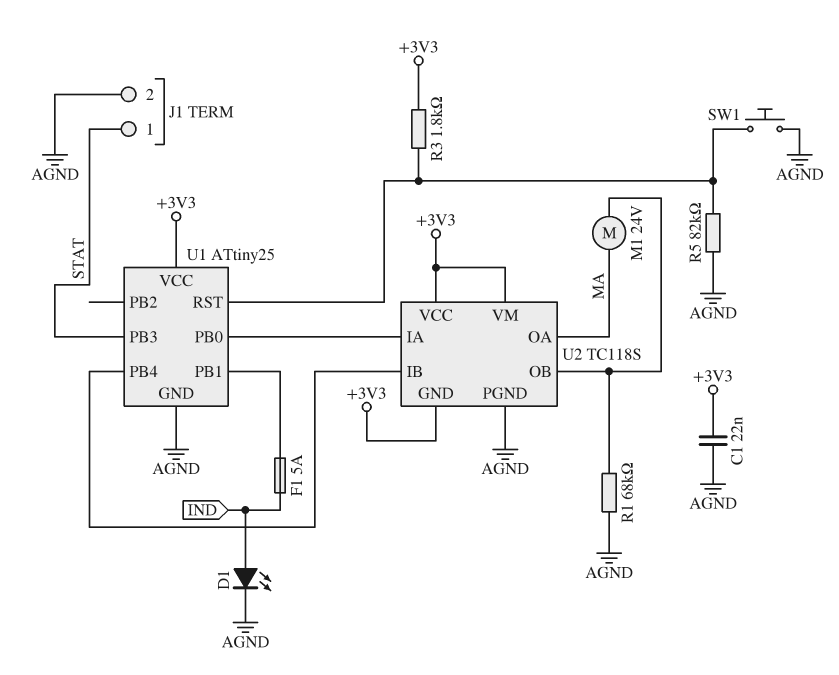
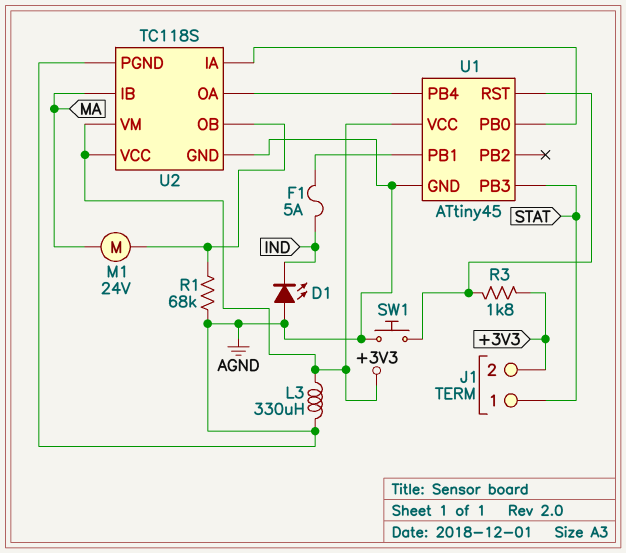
C1: 22nF (+3V3, AGND) -> none
D1: LED (A IND, K AGND) -> LED (A AGND, K IND)
J1 pin 2: AGND -> +3V3
L3: none -> 330uH (+3V3, AGND)
R5: 82k (AGND, U1/RST) -> none
U1: ATtiny25 -> ATtiny45
U2 pin GND: +3V3 -> AGND
U2 pin IB: U1/PB4 -> MA
U2 pin OA: MA -> U1/PB4

